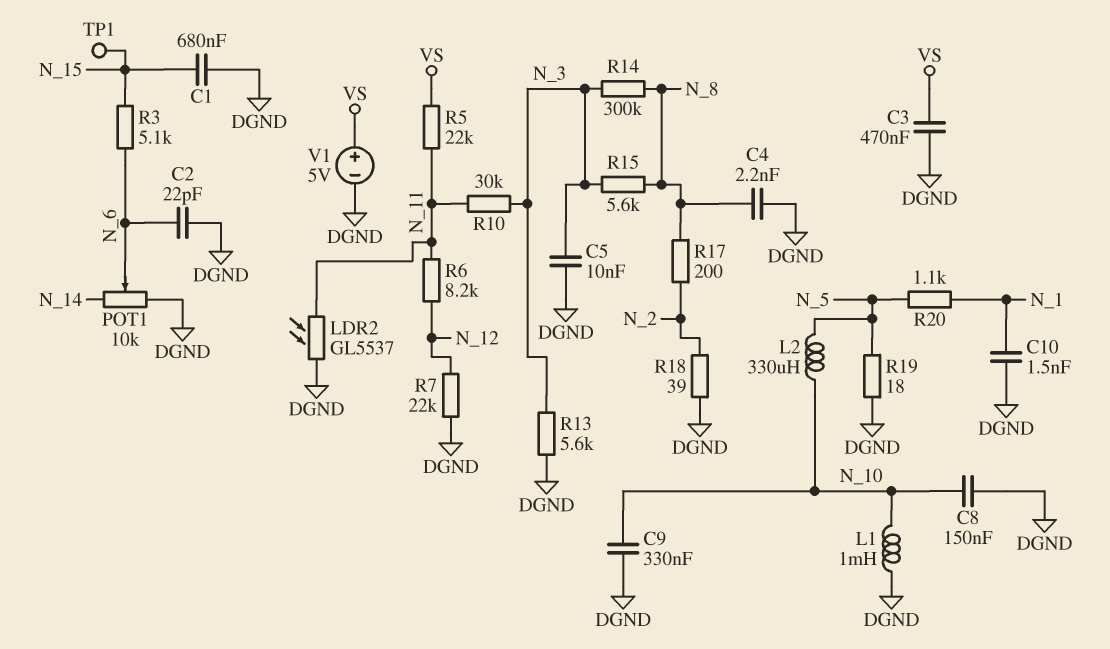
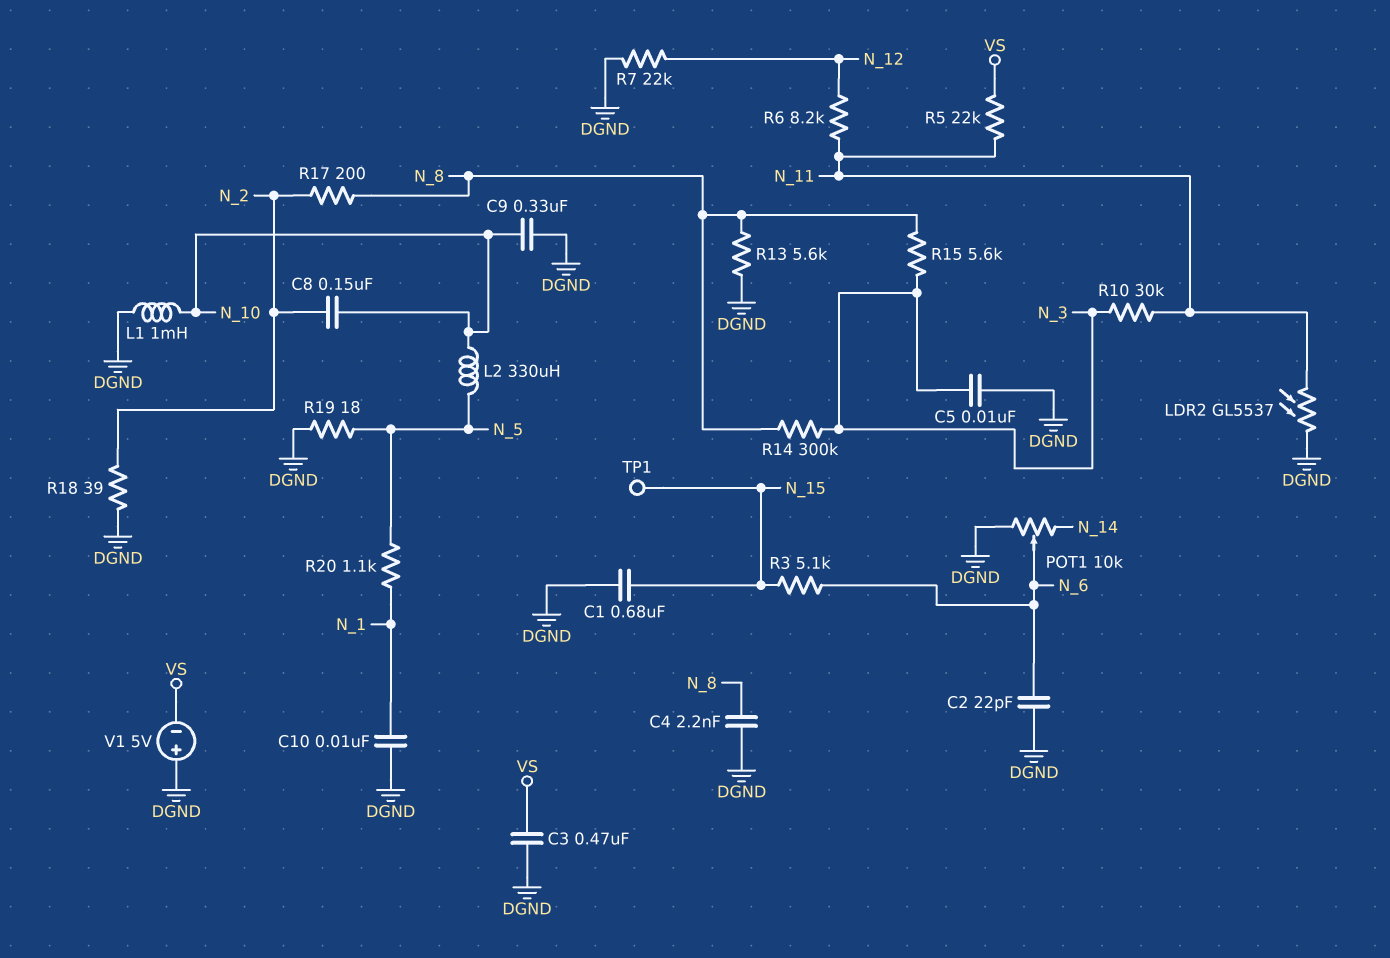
C8: 150nF (DGND, N_10) -> 150nF (N_2, N_10)
C10: 1.5nF (DGND, N_1) -> 10nF (DGND, N_1)
R13: 5.6k (DGND, N_3) -> 5.6k (DGND, N_8)
V1: 5V (plus VS, minus DGND) -> 5V (plus DGND, minus VS)

